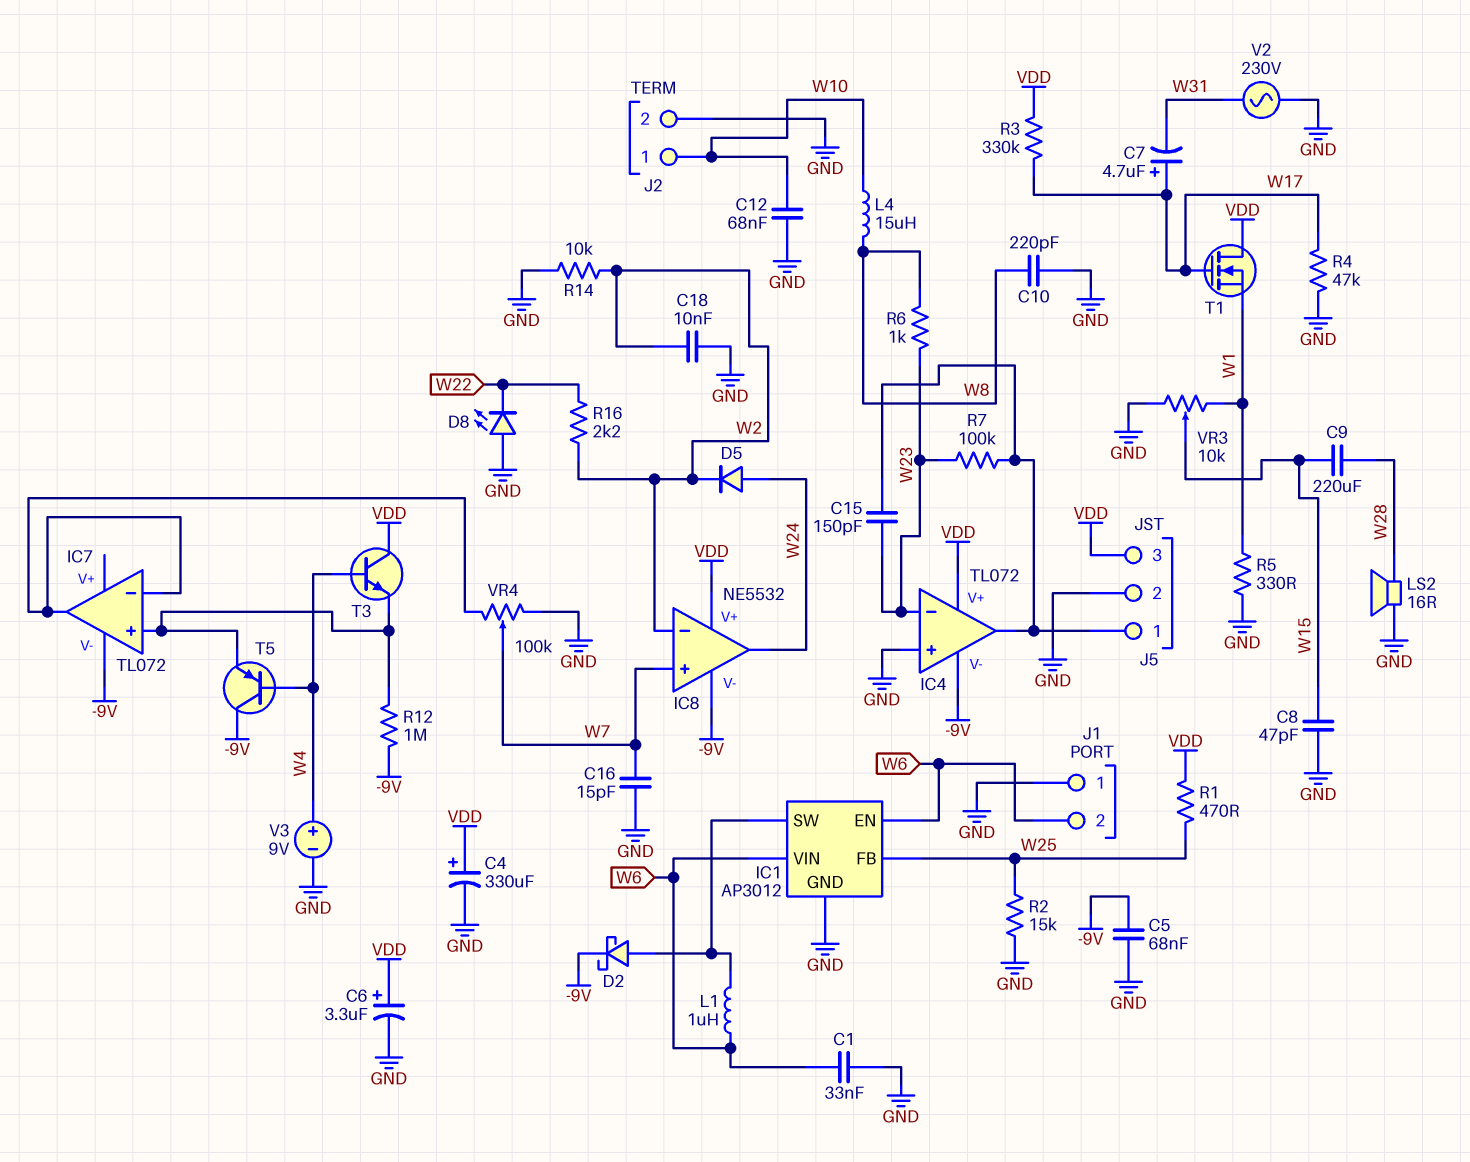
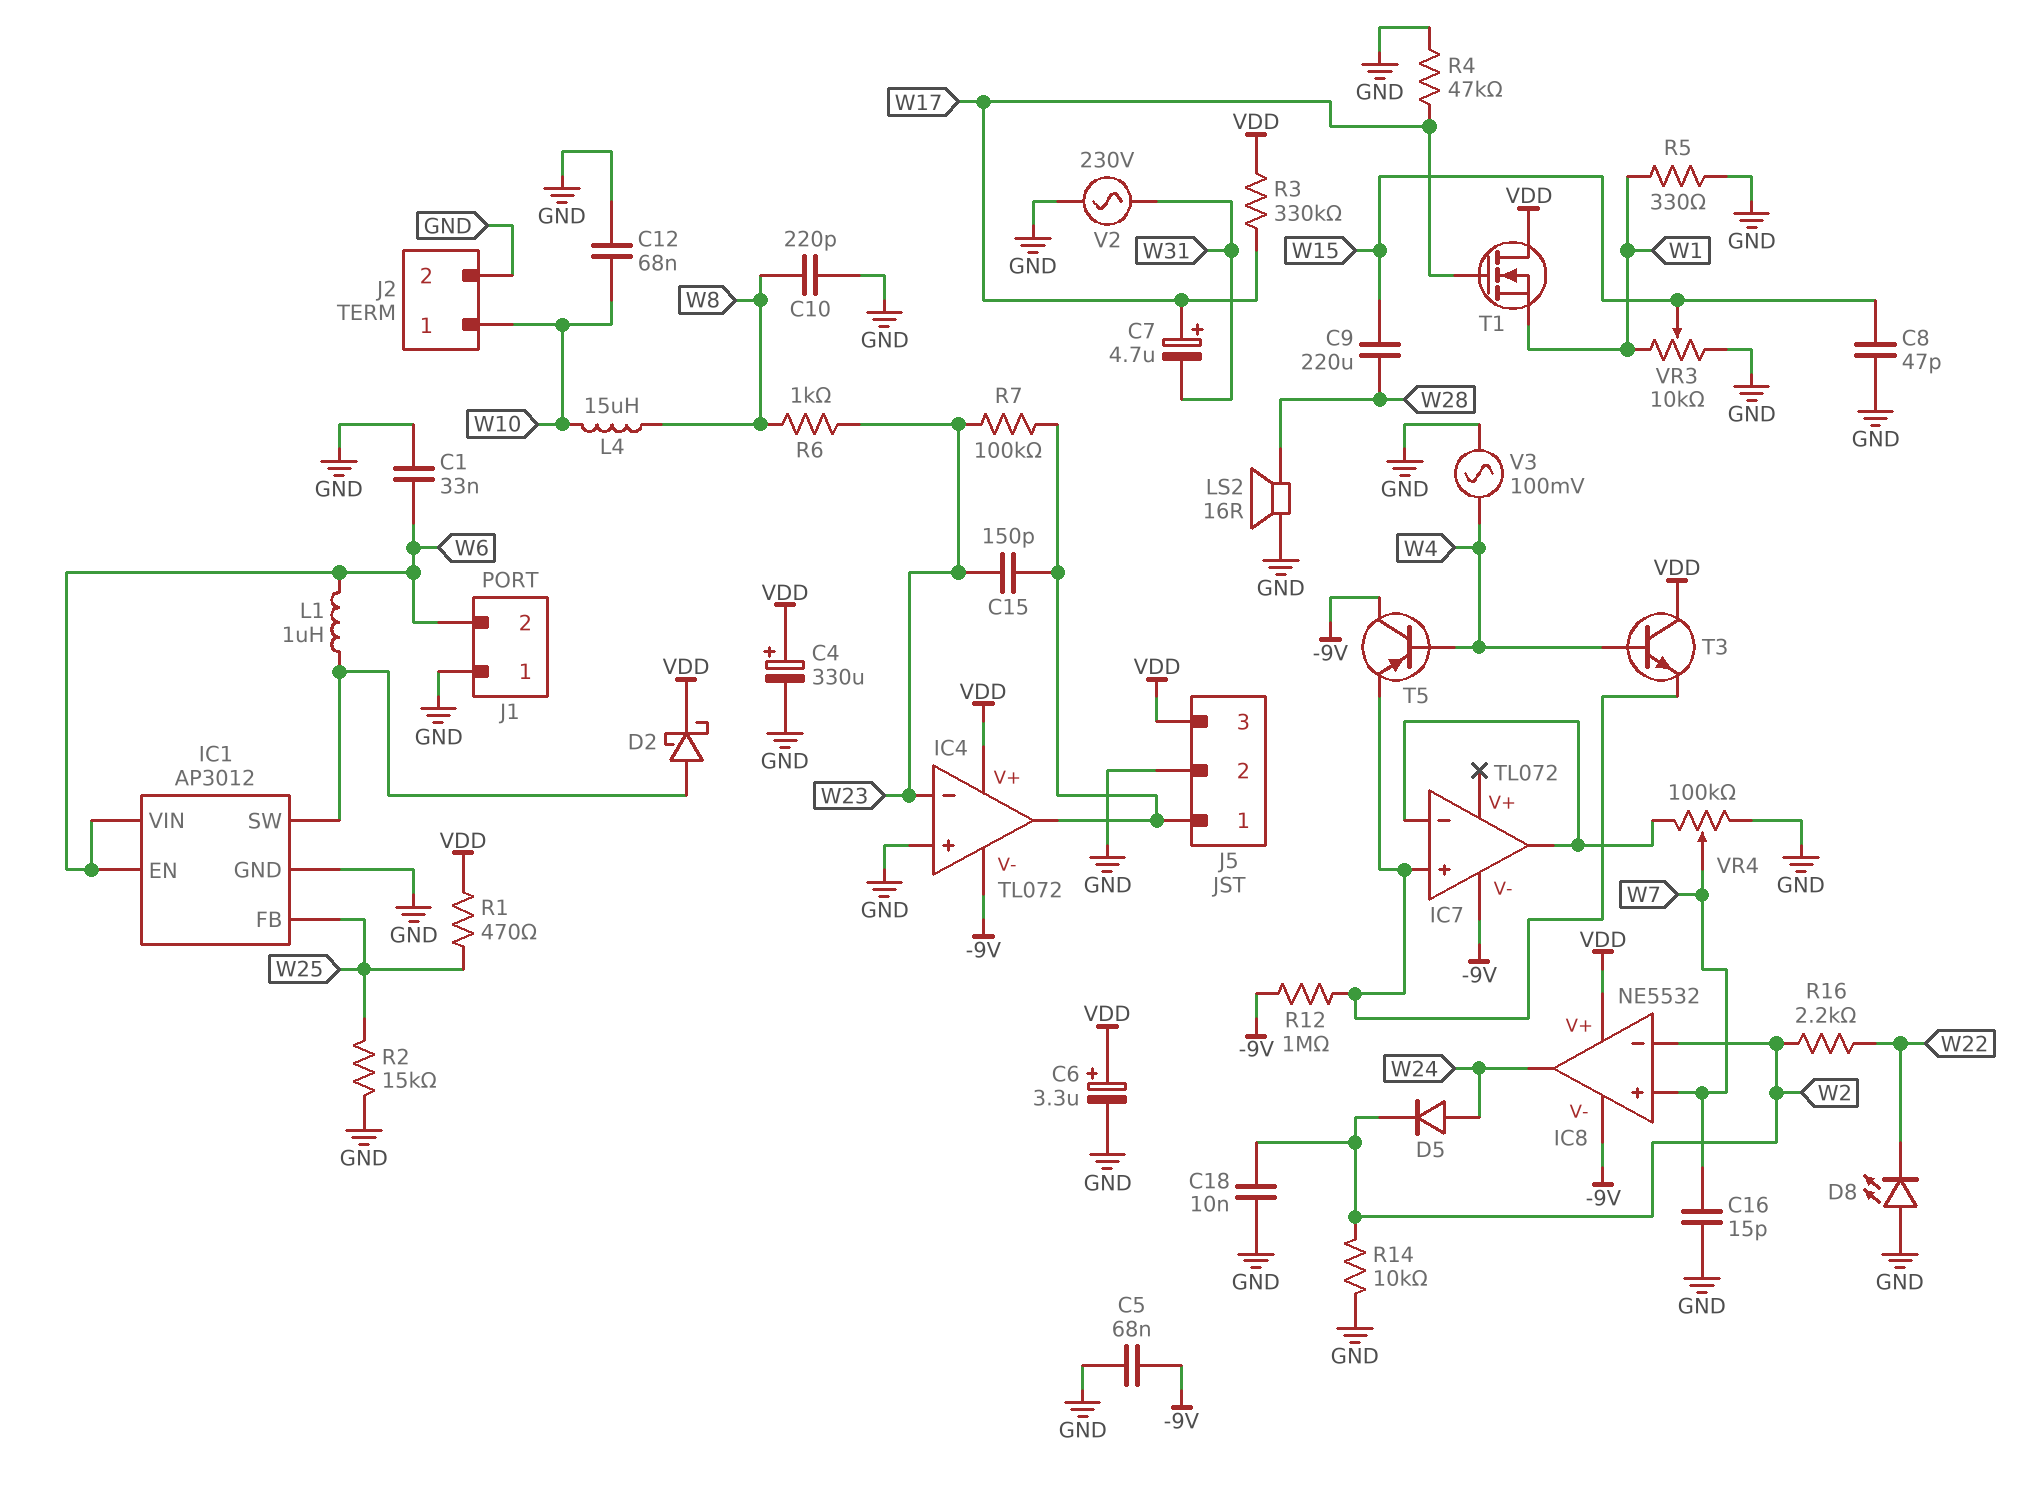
D2: schottky (A IC1/SW, K -9V) -> schottky (A IC1/SW, K VDD)
V3: 9V (plus W4, minus GND) -> AC 100mV (GND, W4)

